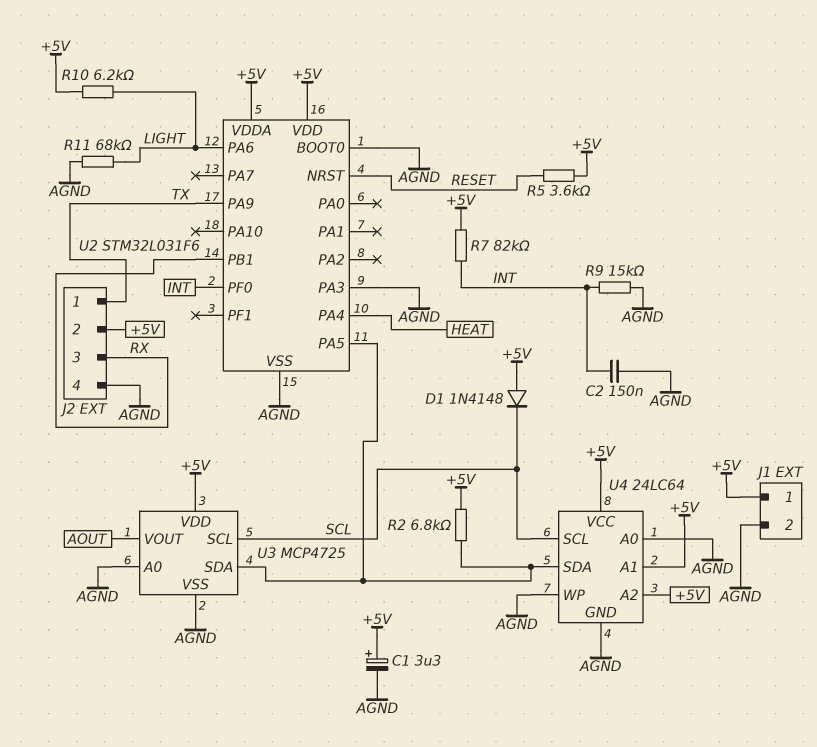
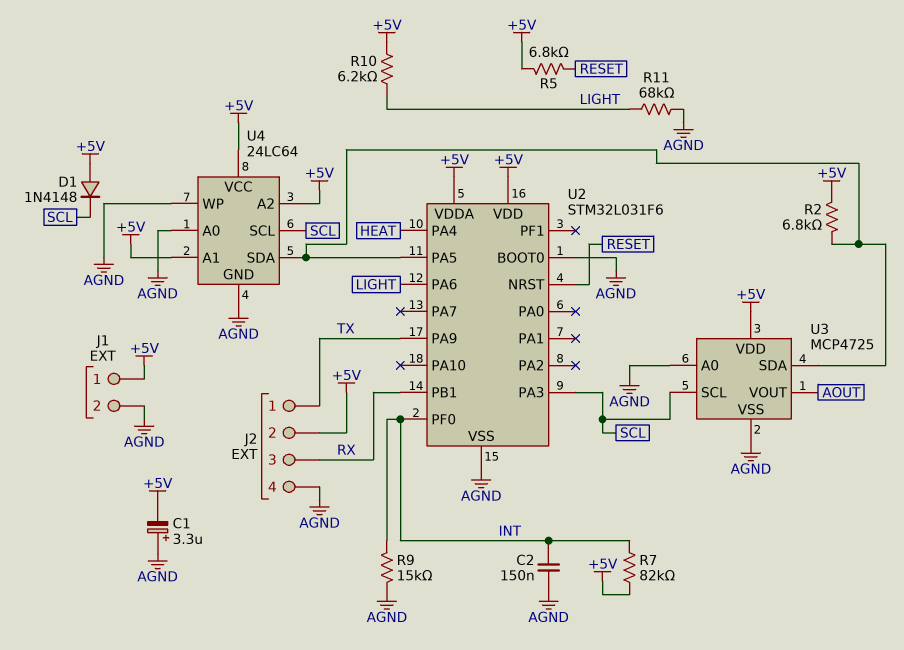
C1: 3.3uF (plus +5V, minus AGND) -> 3.3uF (plus AGND, minus +5V)
R5: 3.6k (+5V, RESET) -> 6.8k (+5V, RESET)
U2 pin PA3: AGND -> SCL

